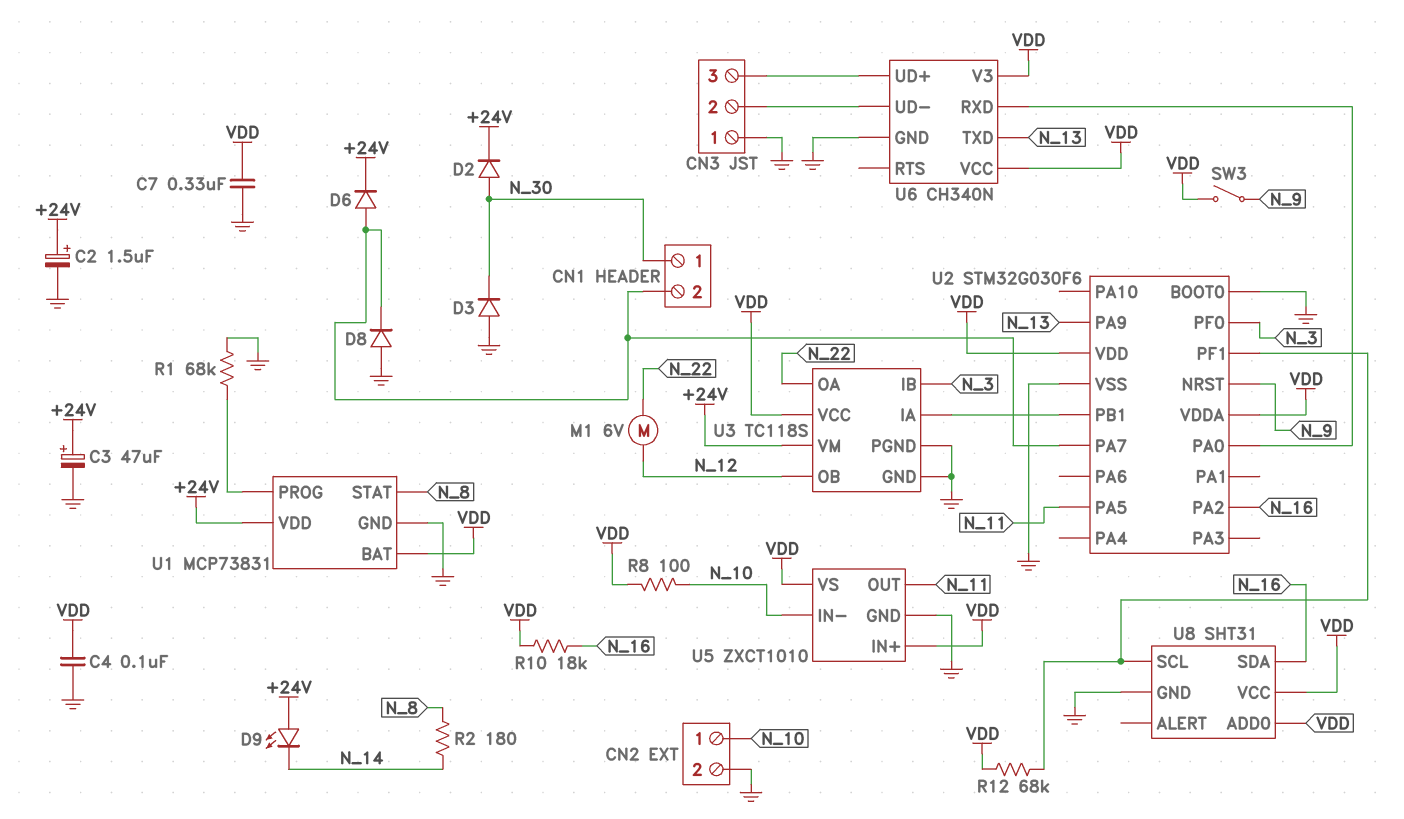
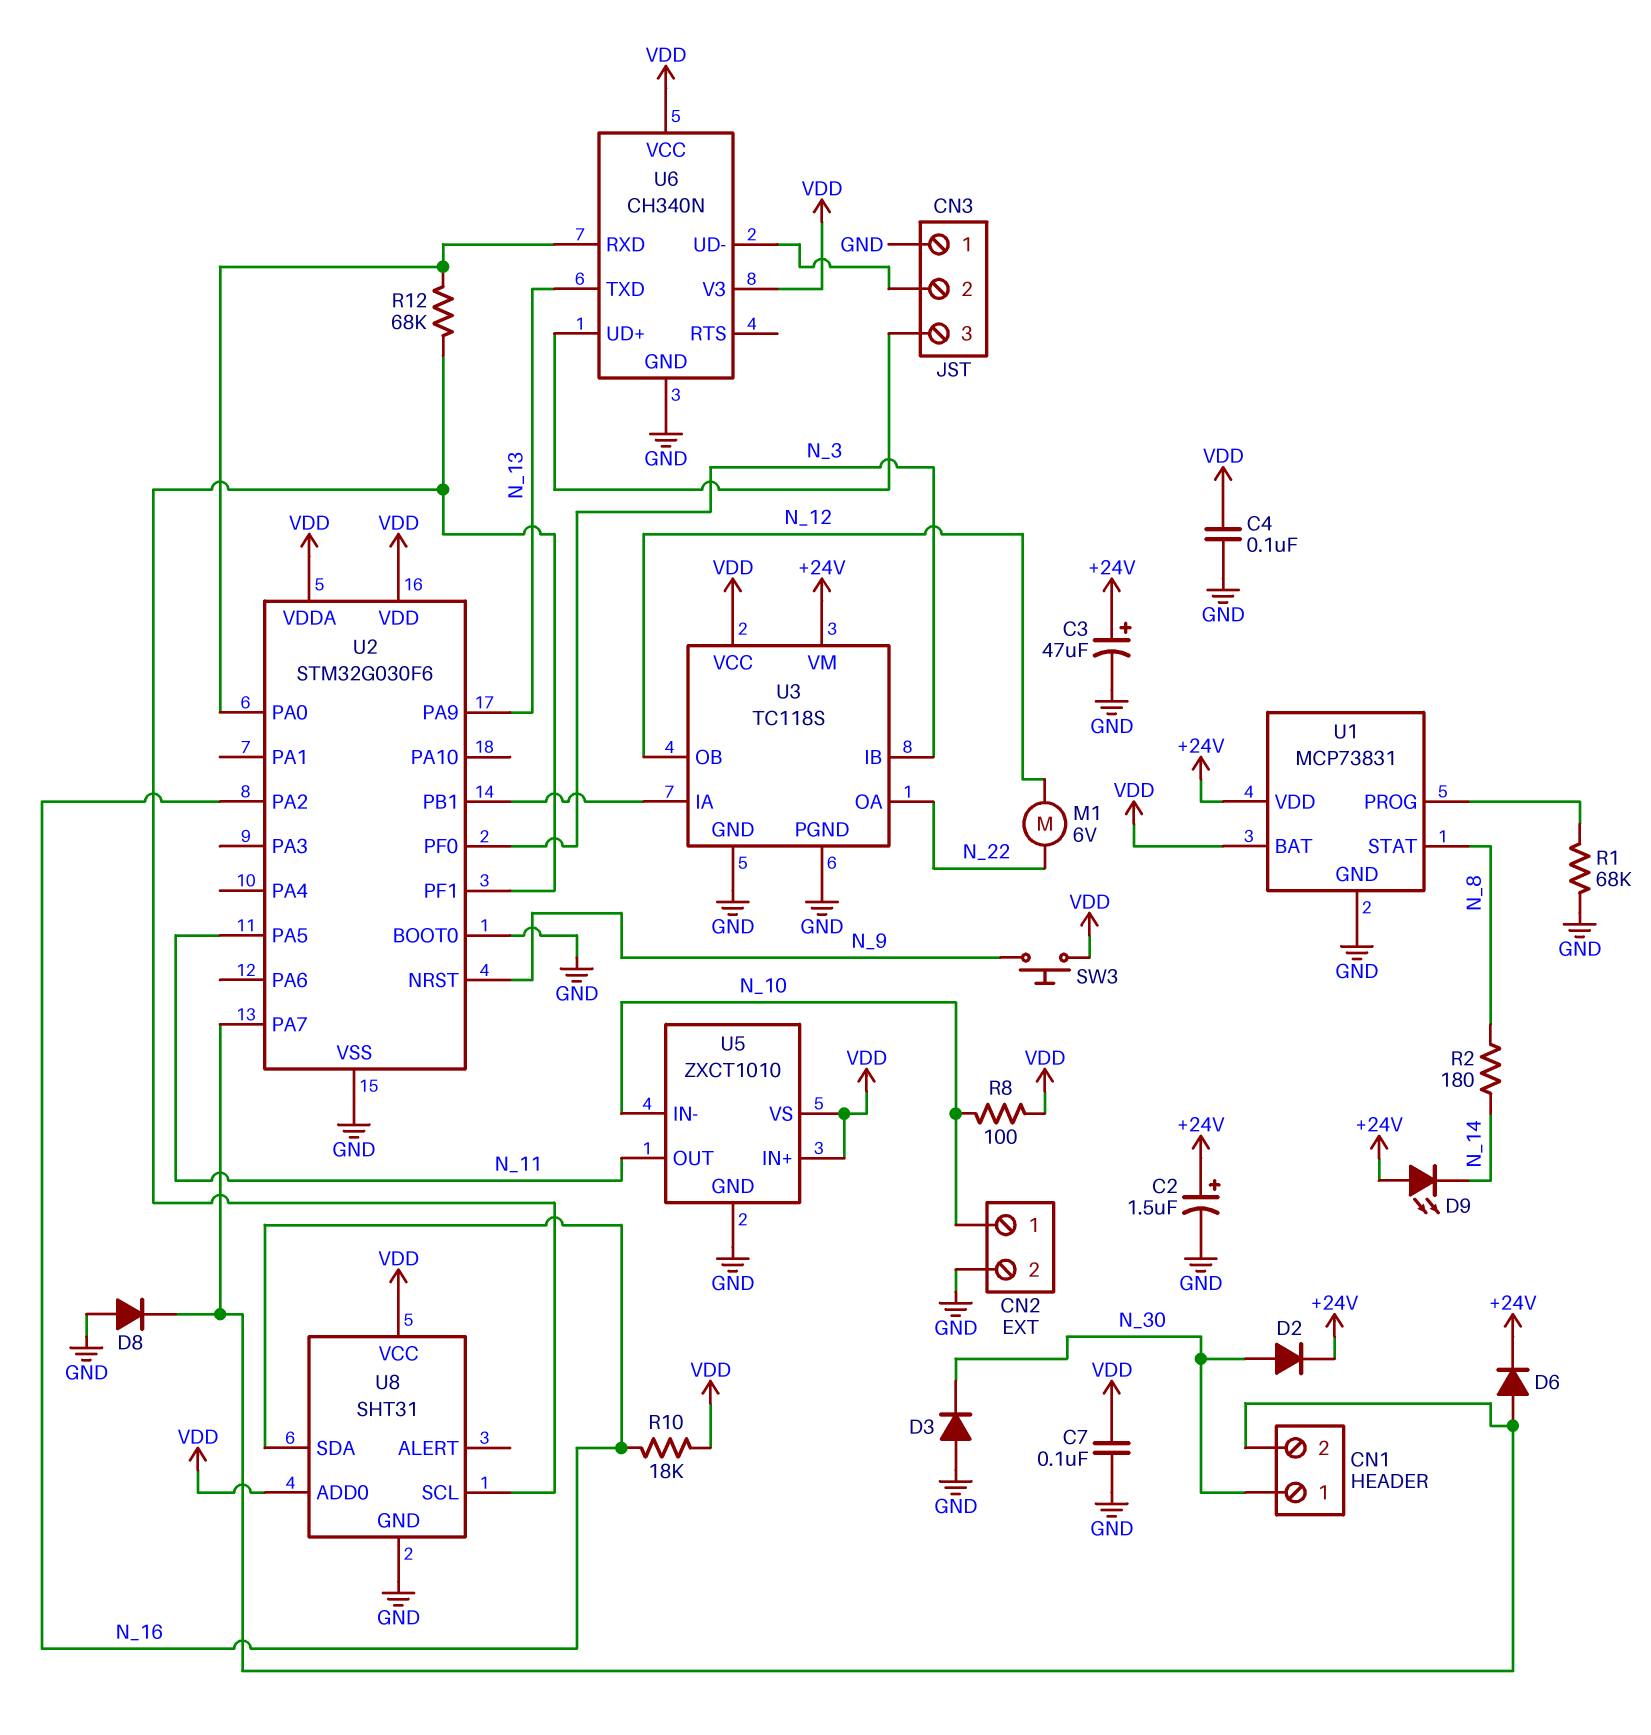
C7: 330nF (GND, VDD) -> 100nF (GND, VDD)
R12: 68k (U2/PF1, VDD) -> 68k (U2/PA0, U2/PF1)
SW3: switch (N_9, VDD) -> button (N_9, VDD)

